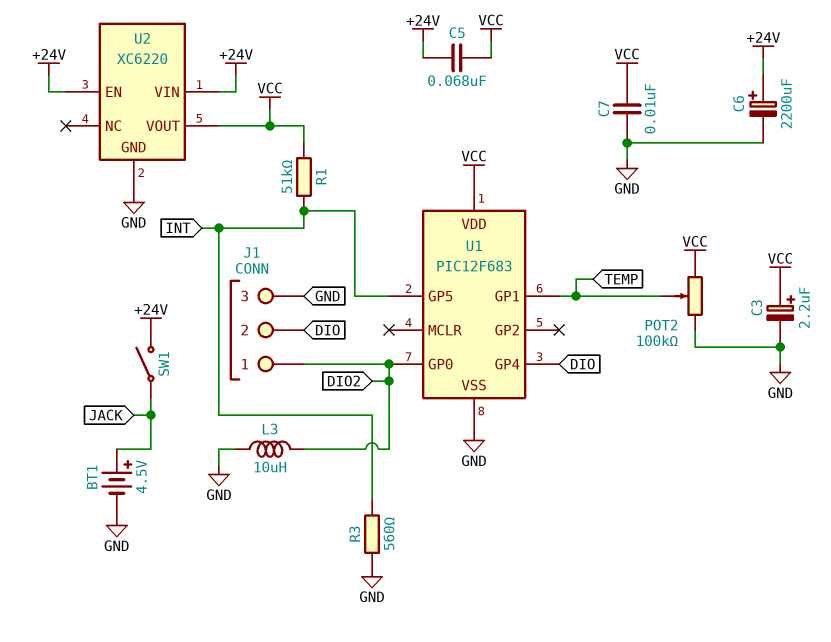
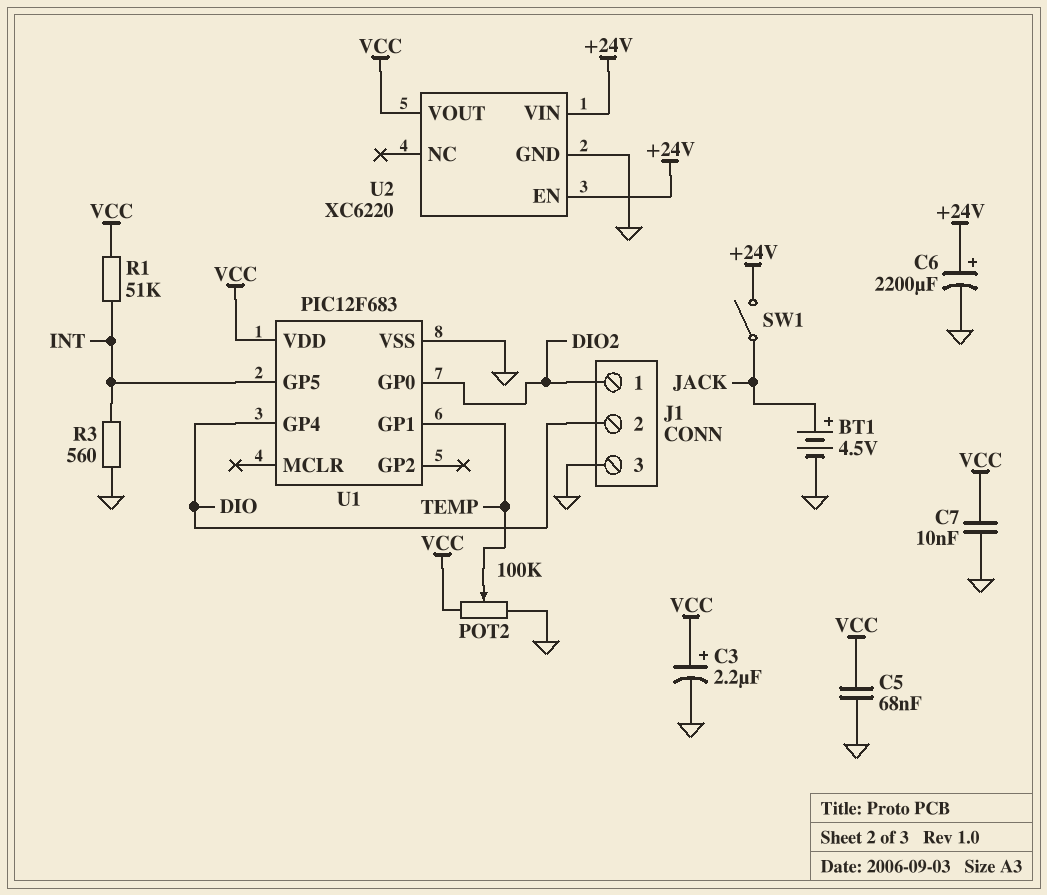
C5: 68nF (+24V, VCC) -> 68nF (GND, VCC)
L3: 10uH (DIO2, GND) -> none

